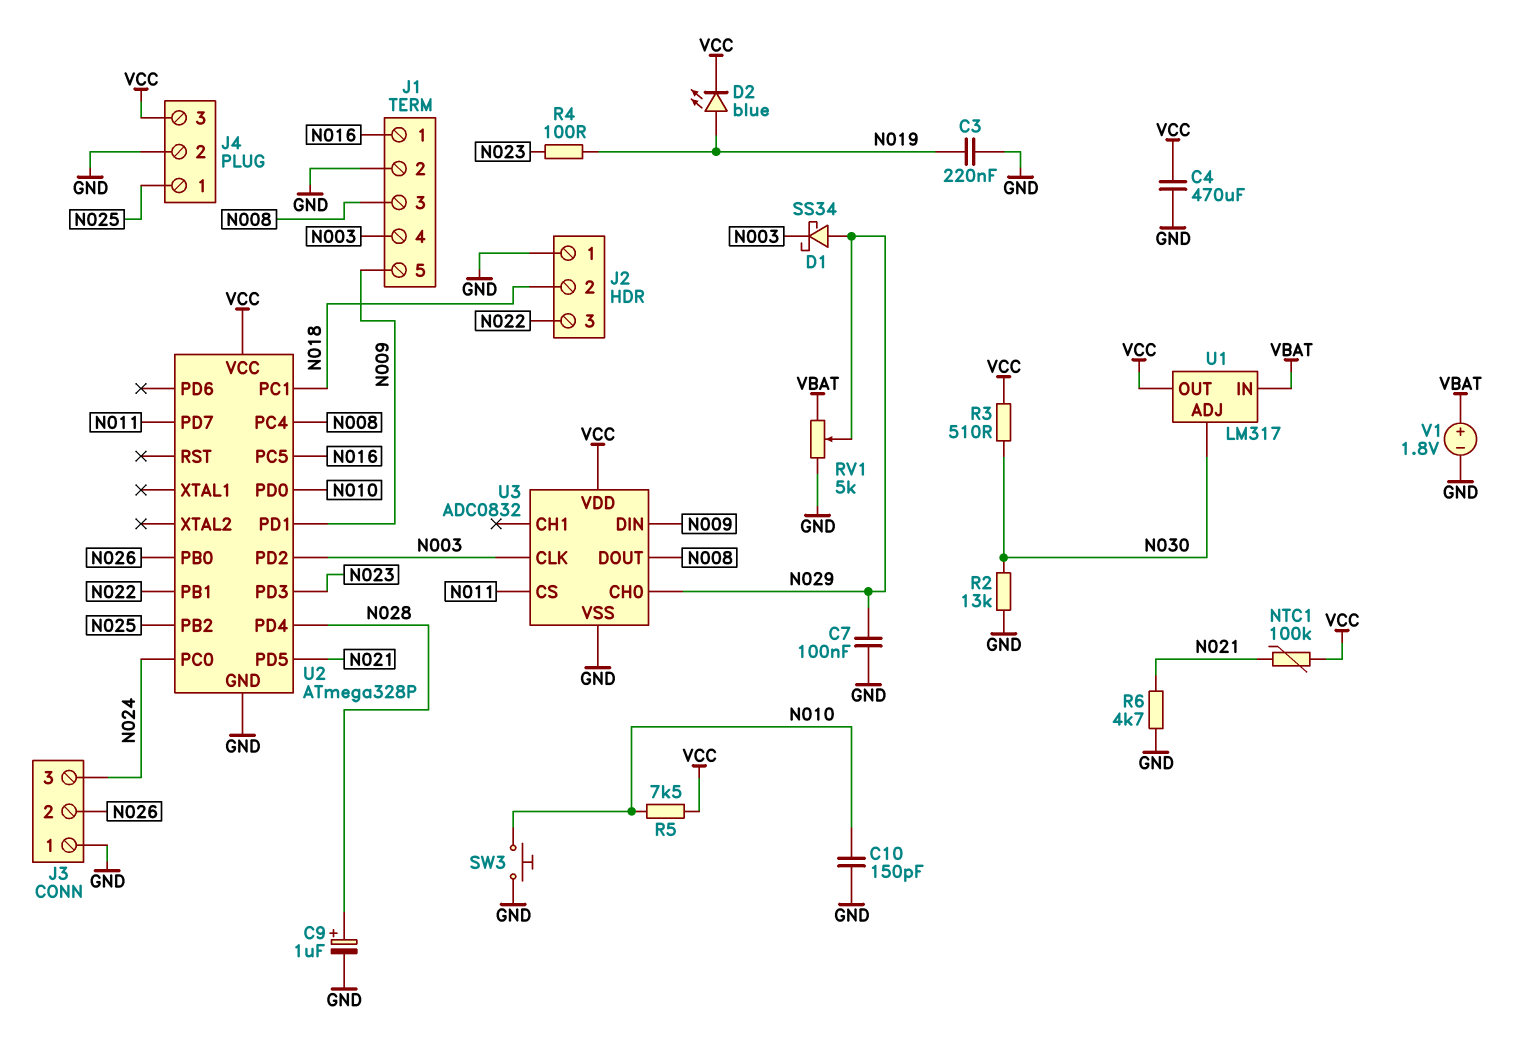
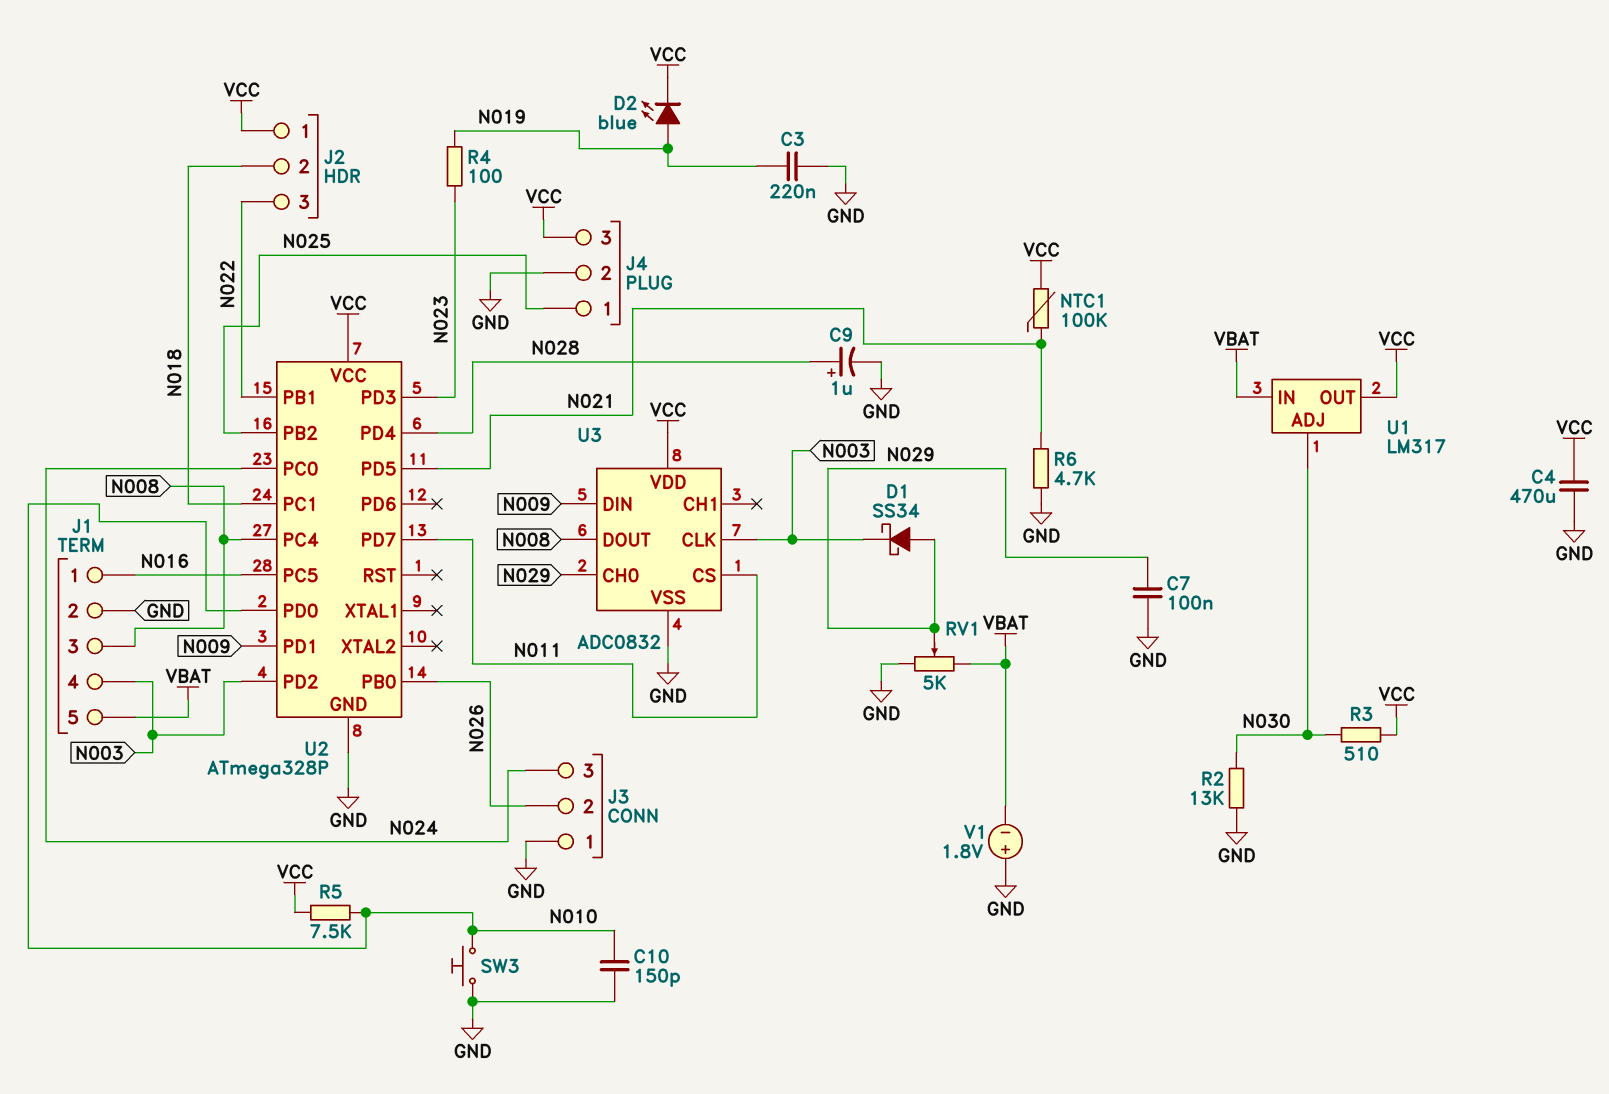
J1 pin 5: N009 -> VBAT
J2 pin 1: GND -> VCC
V1: 1.8V (plus VBAT, minus GND) -> 1.8V (plus GND, minus VBAT)

